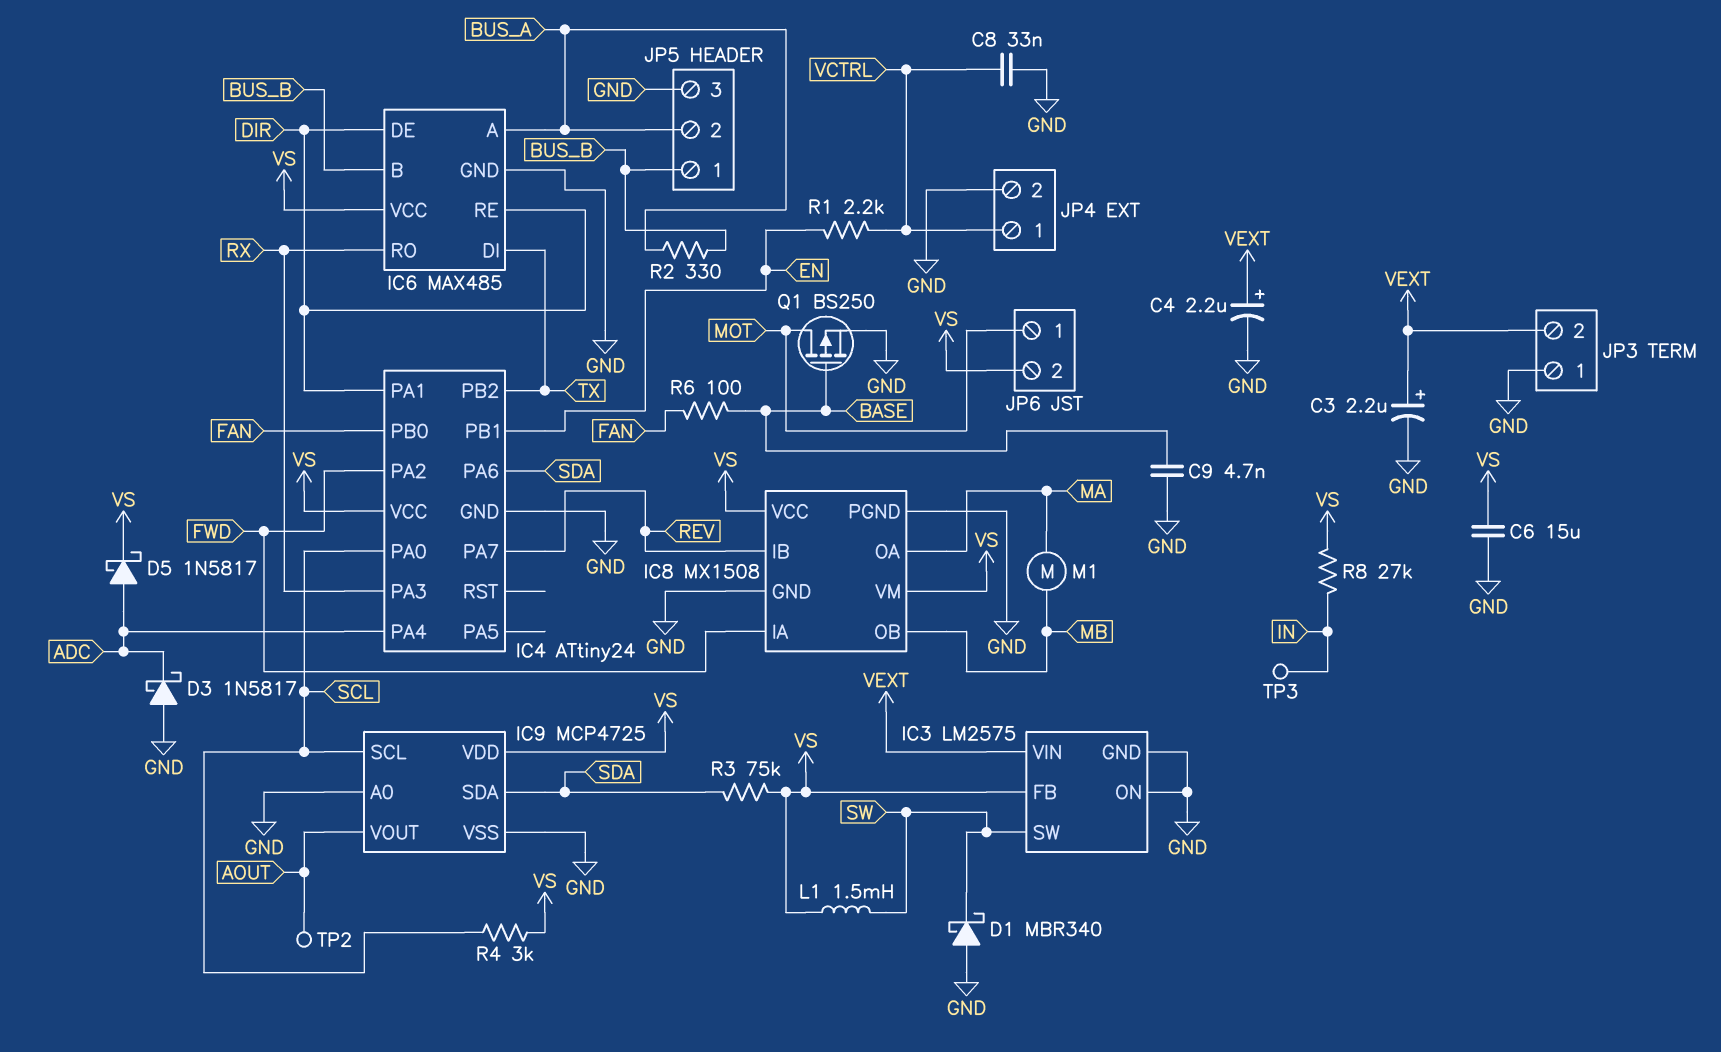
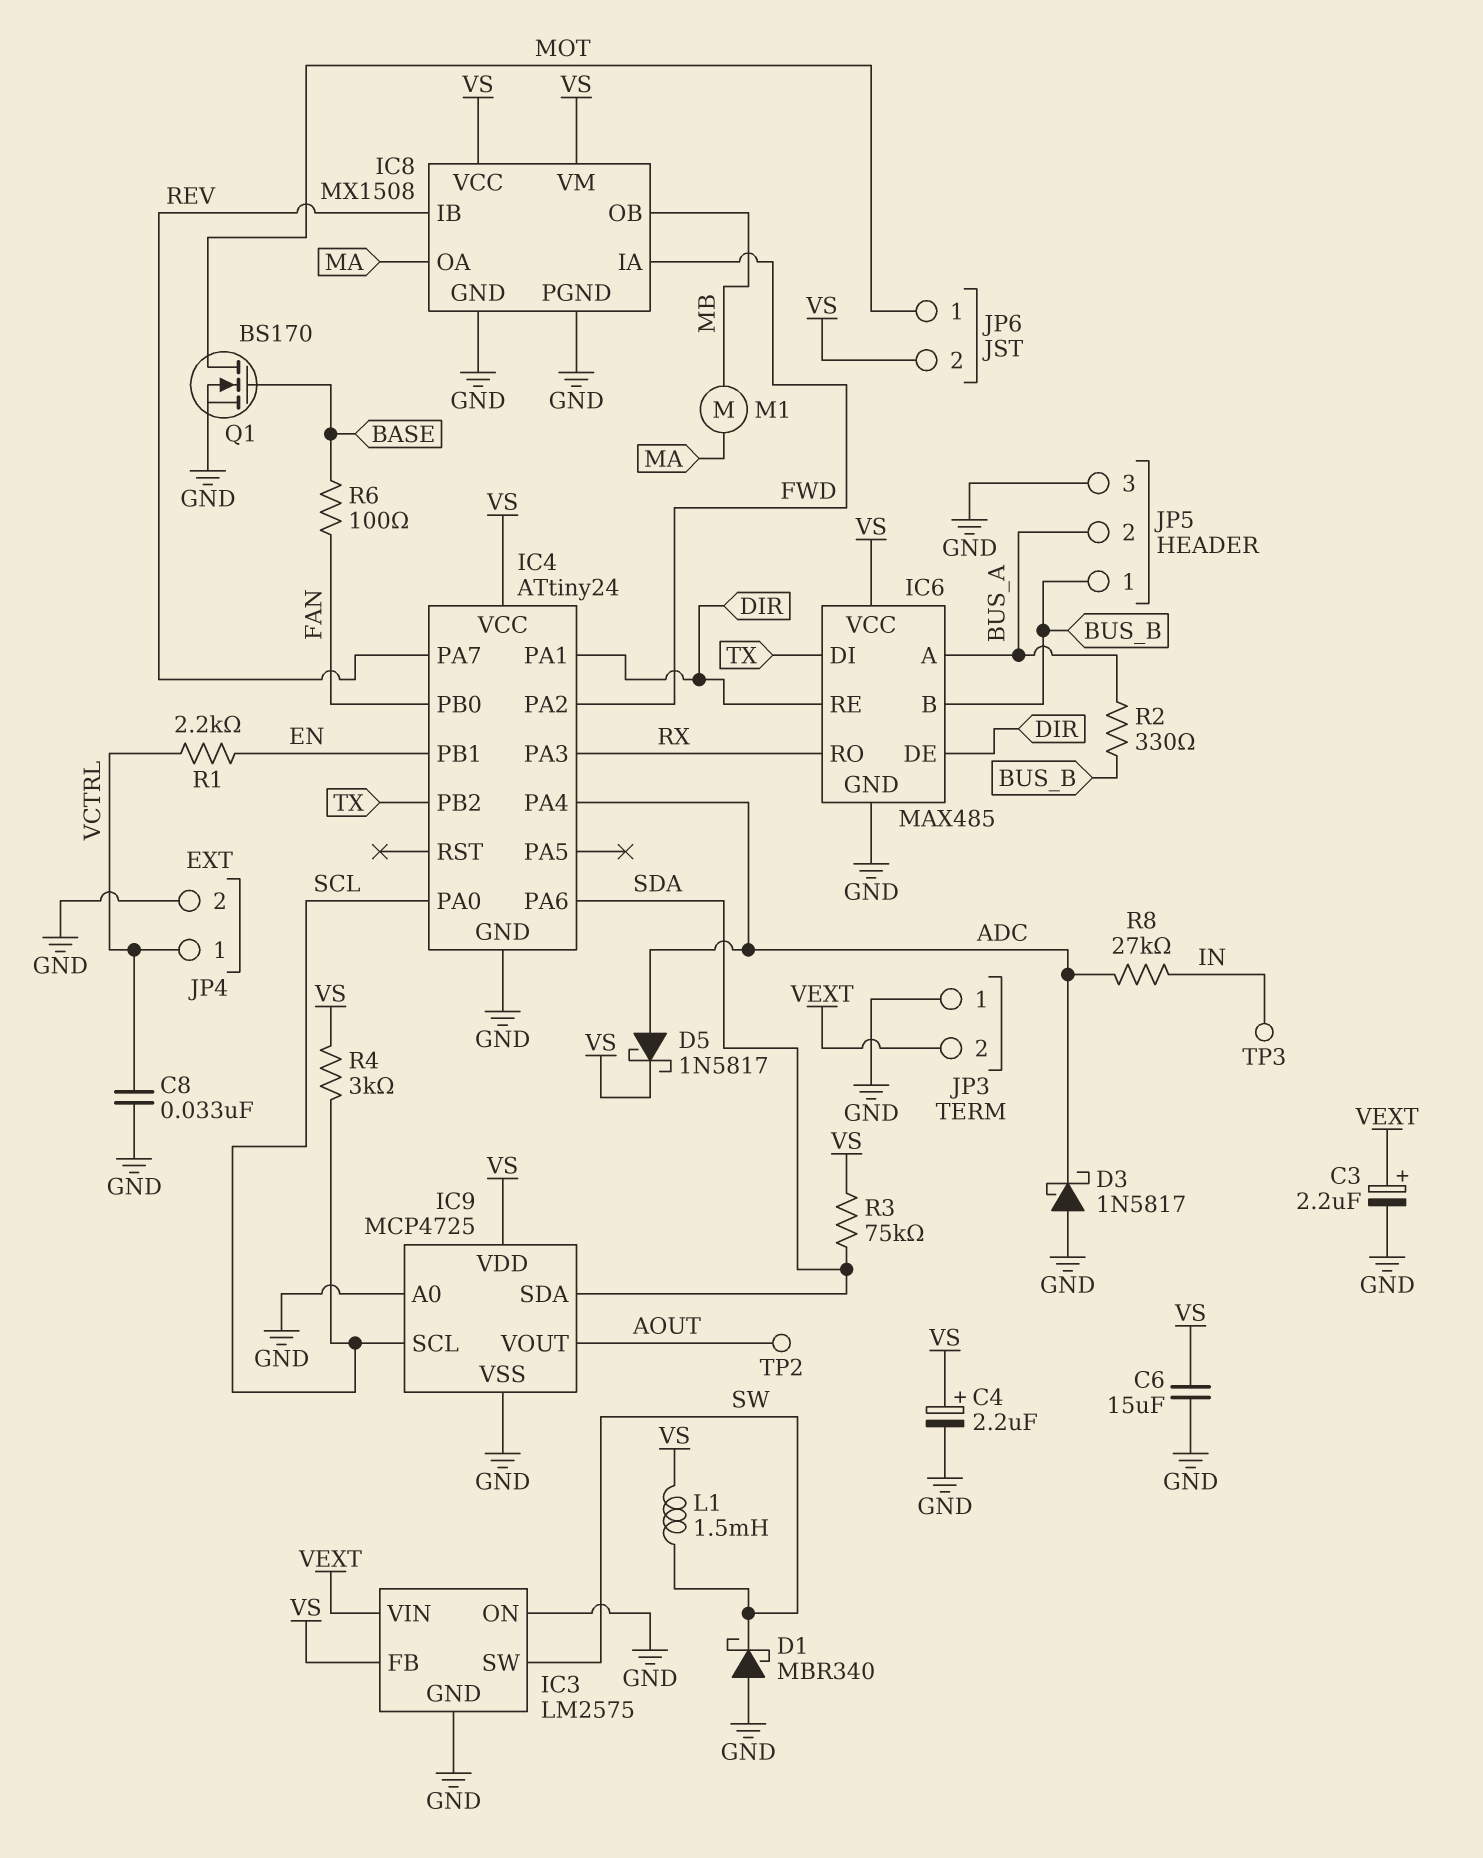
C4: 2.2uF (plus VEXT, minus GND) -> 2.2uF (plus VS, minus GND)
C9: 4.7nF (BASE, GND) -> none
Q1: PMOS BS250 (G BASE, D MOT, S GND) -> NMOS BS170 (G BASE, D MOT, S GND)
R8: 27k (IN, VS) -> 27k (ADC, IN)

